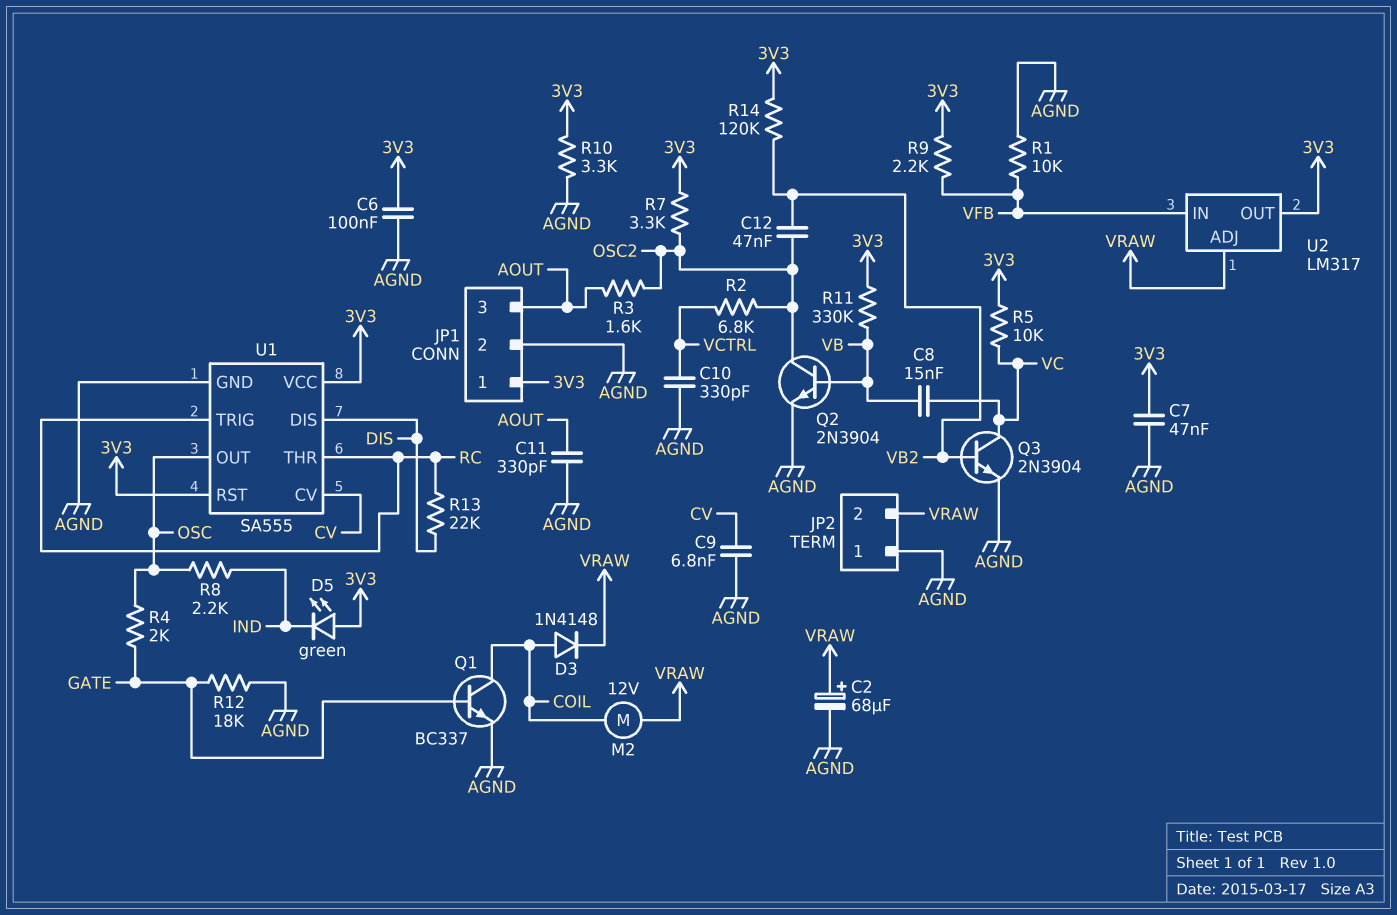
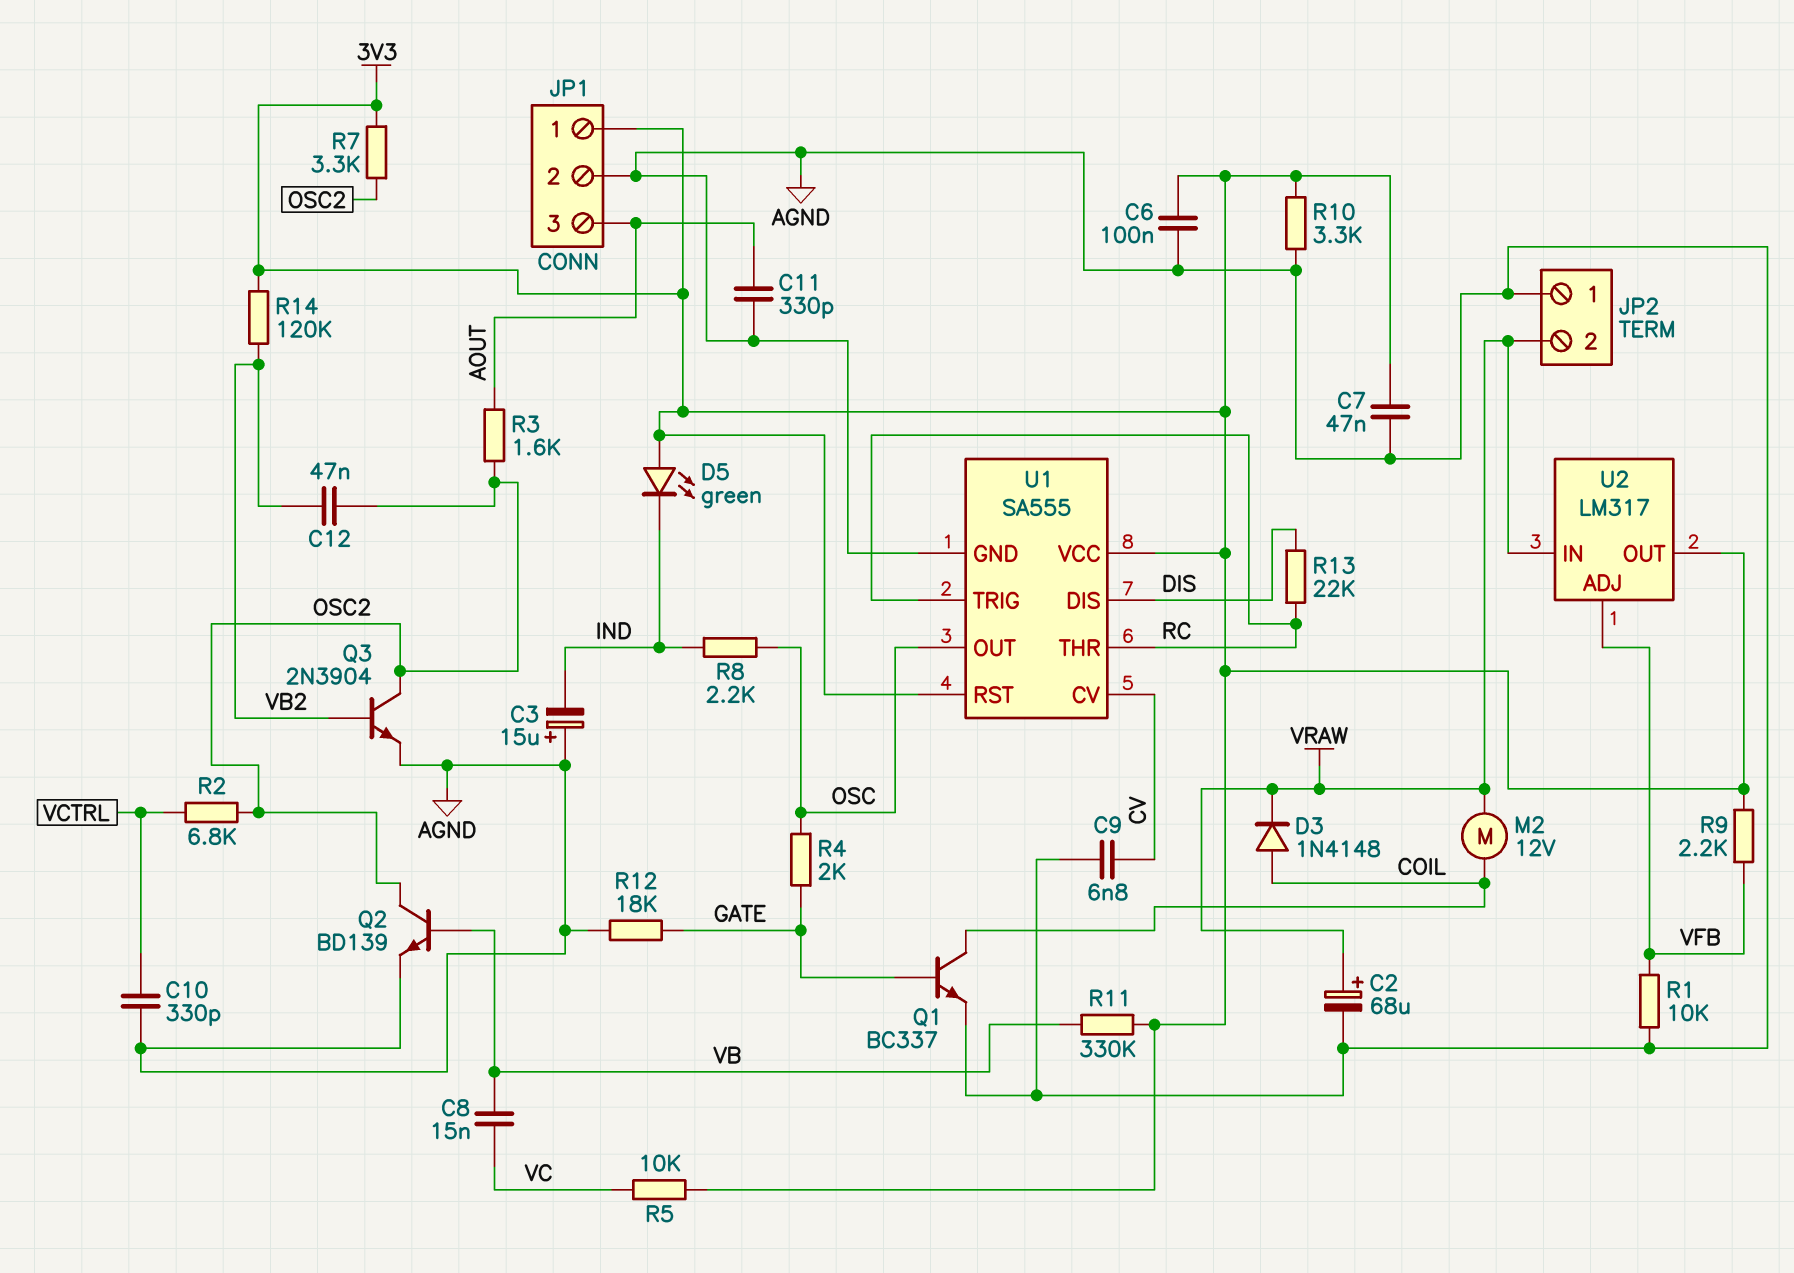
C3: none -> 15uF (plus AGND, minus IND)
Q2: NPN 2N3904 (B VB, C OSC2, E AGND) -> NPN BD139 (B VB, C OSC2, E AGND)
Q3: NPN 2N3904 (B VB2, C VC, E AGND) -> NPN 2N3904 (B VB2, C OSC2, E AGND)
U2 pin ADJ: VRAW -> VFB
U2 pin IN: VFB -> VRAW

